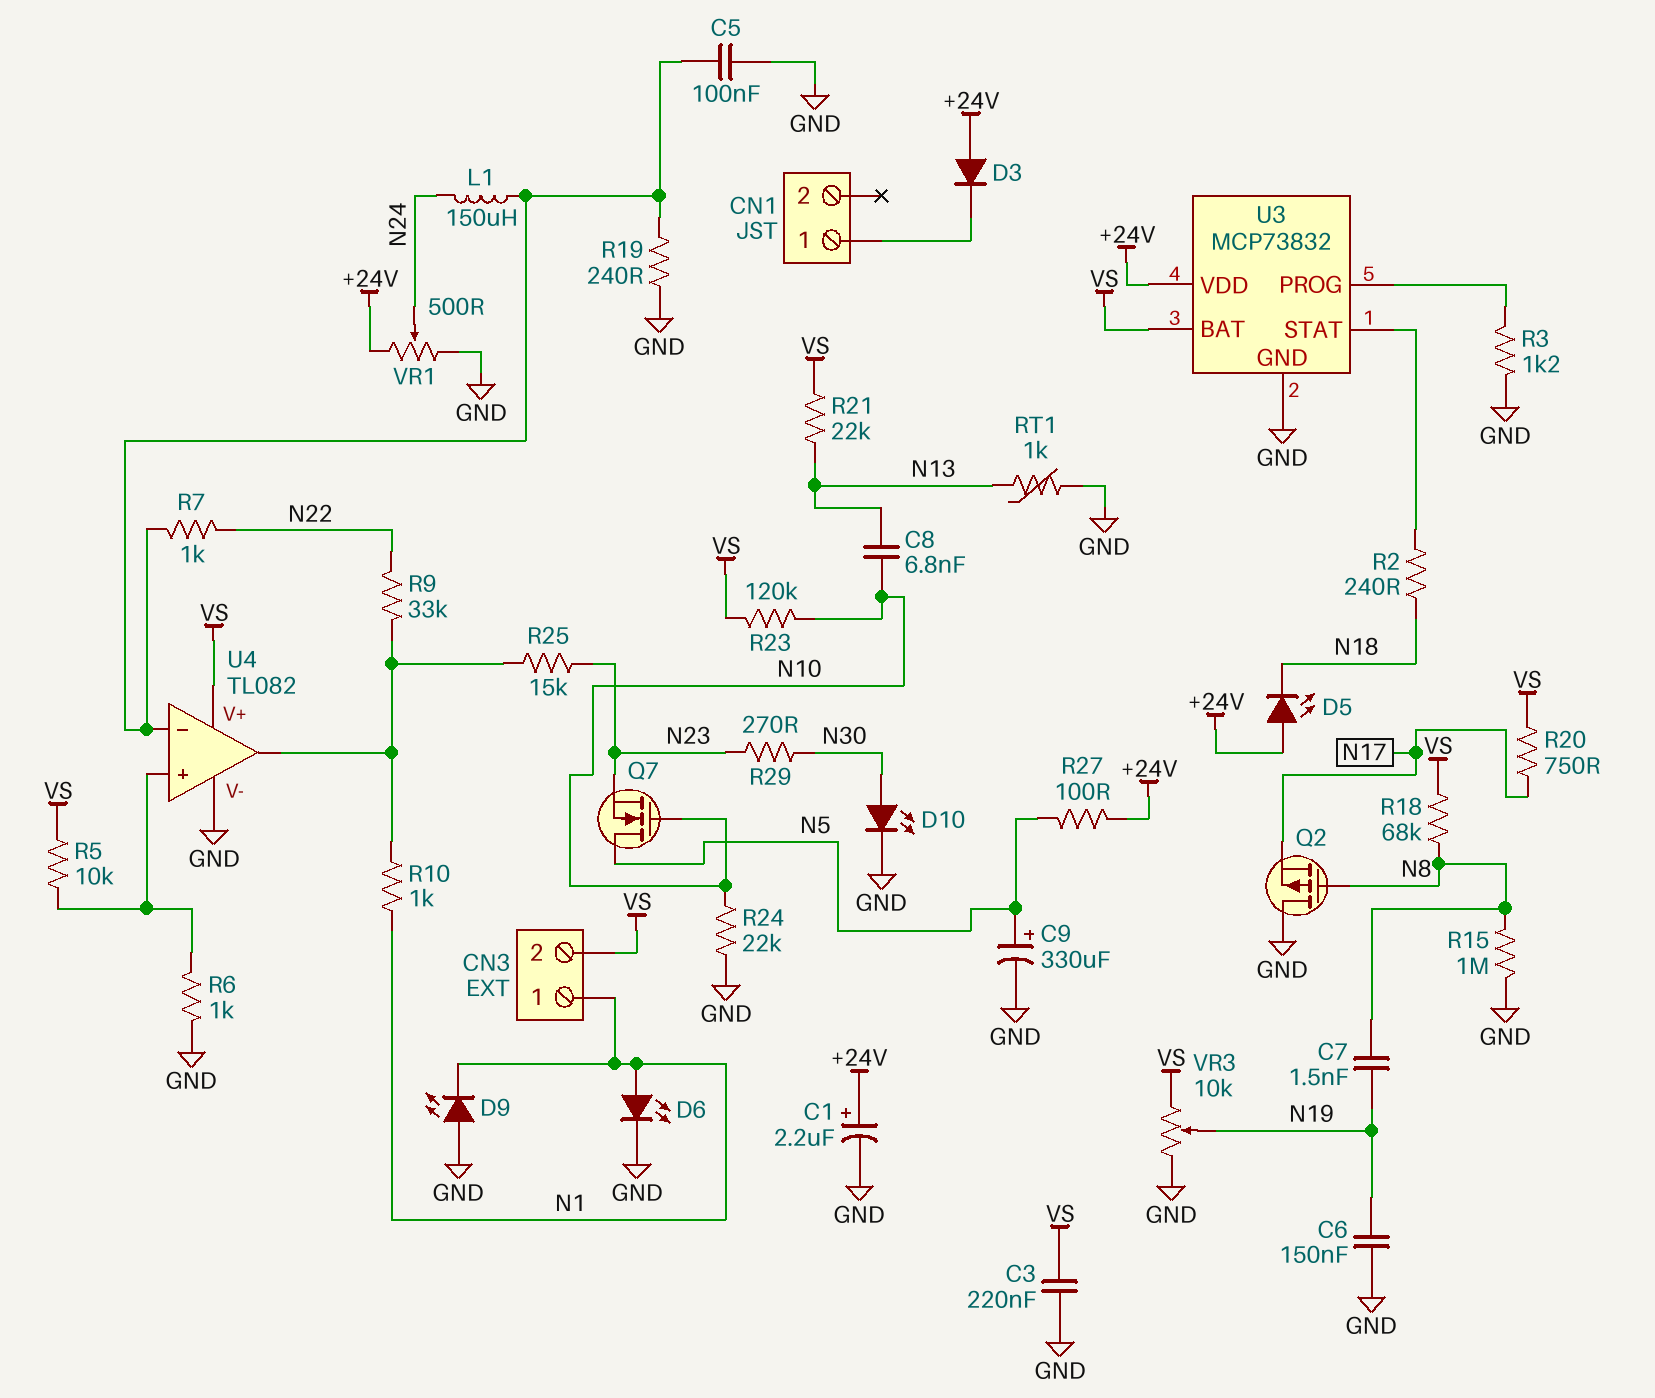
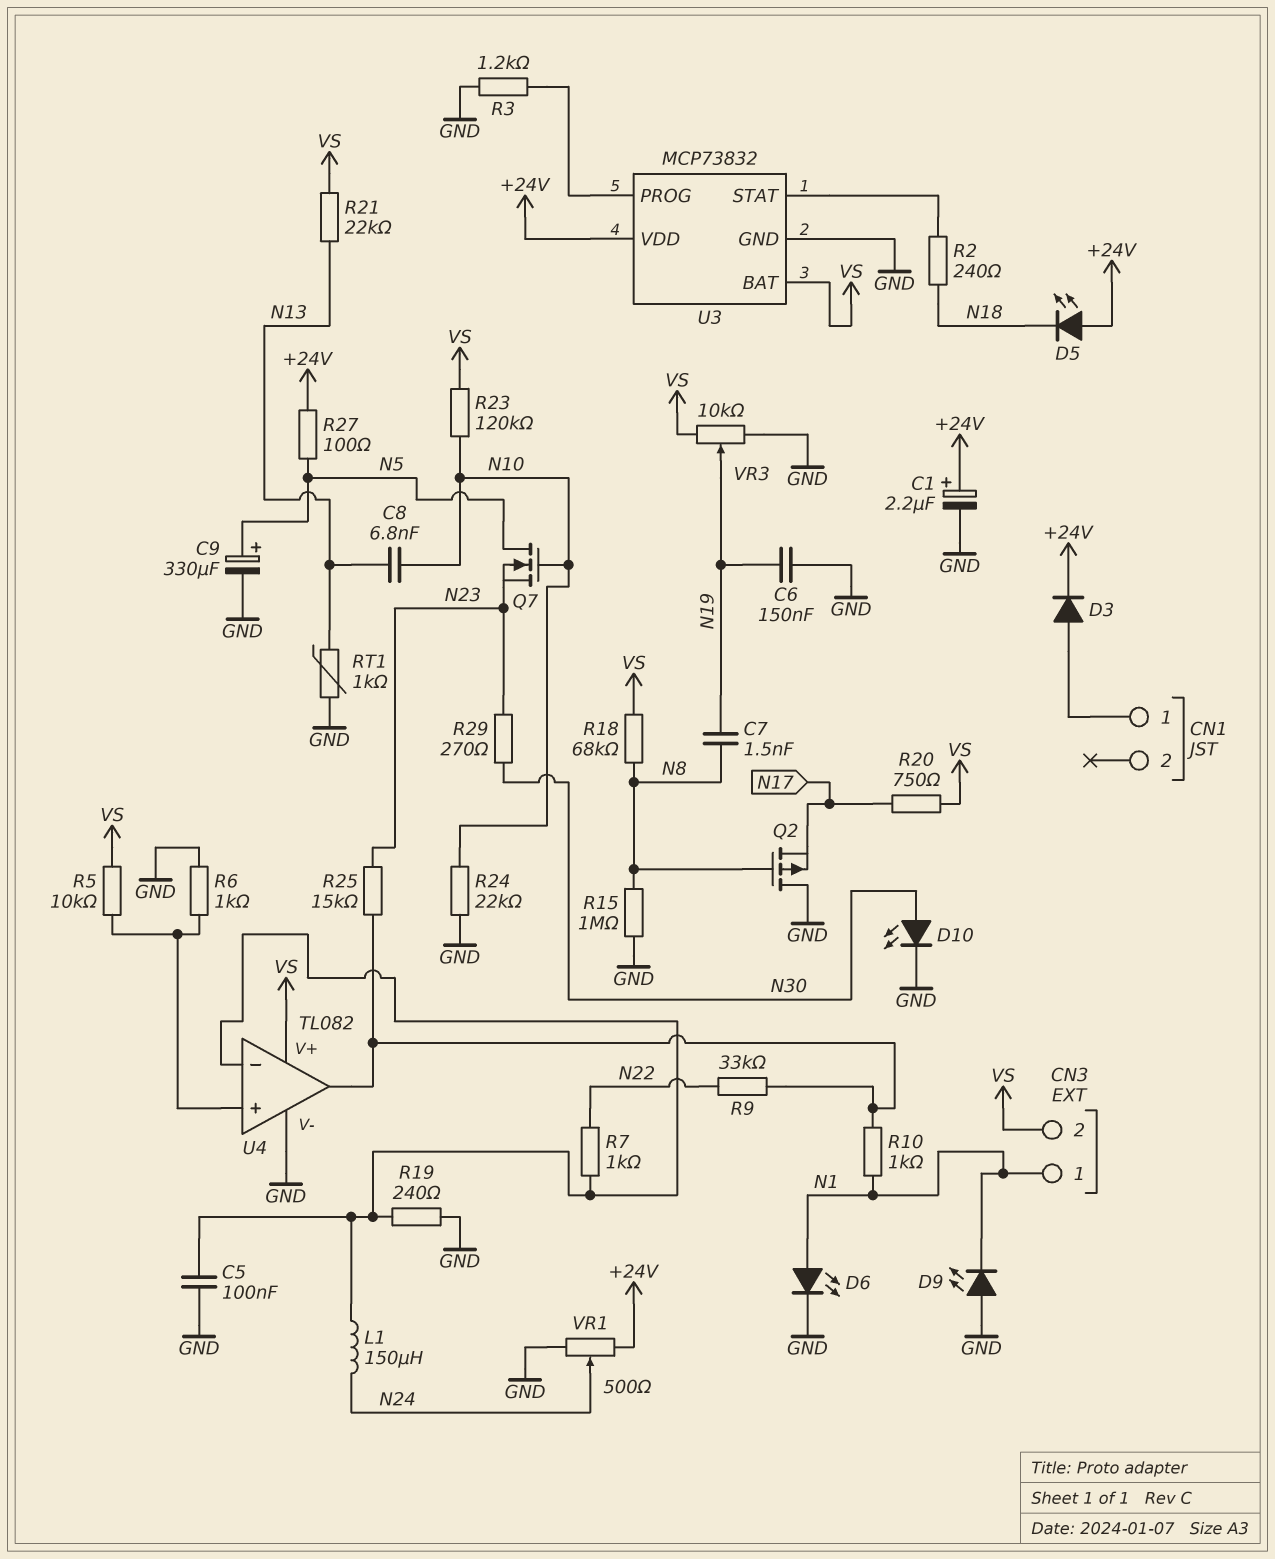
C3: 220nF (GND, VS) -> none
D3: diode (A +24V, K CN1/1) -> diode (A CN1/1, K +24V)

